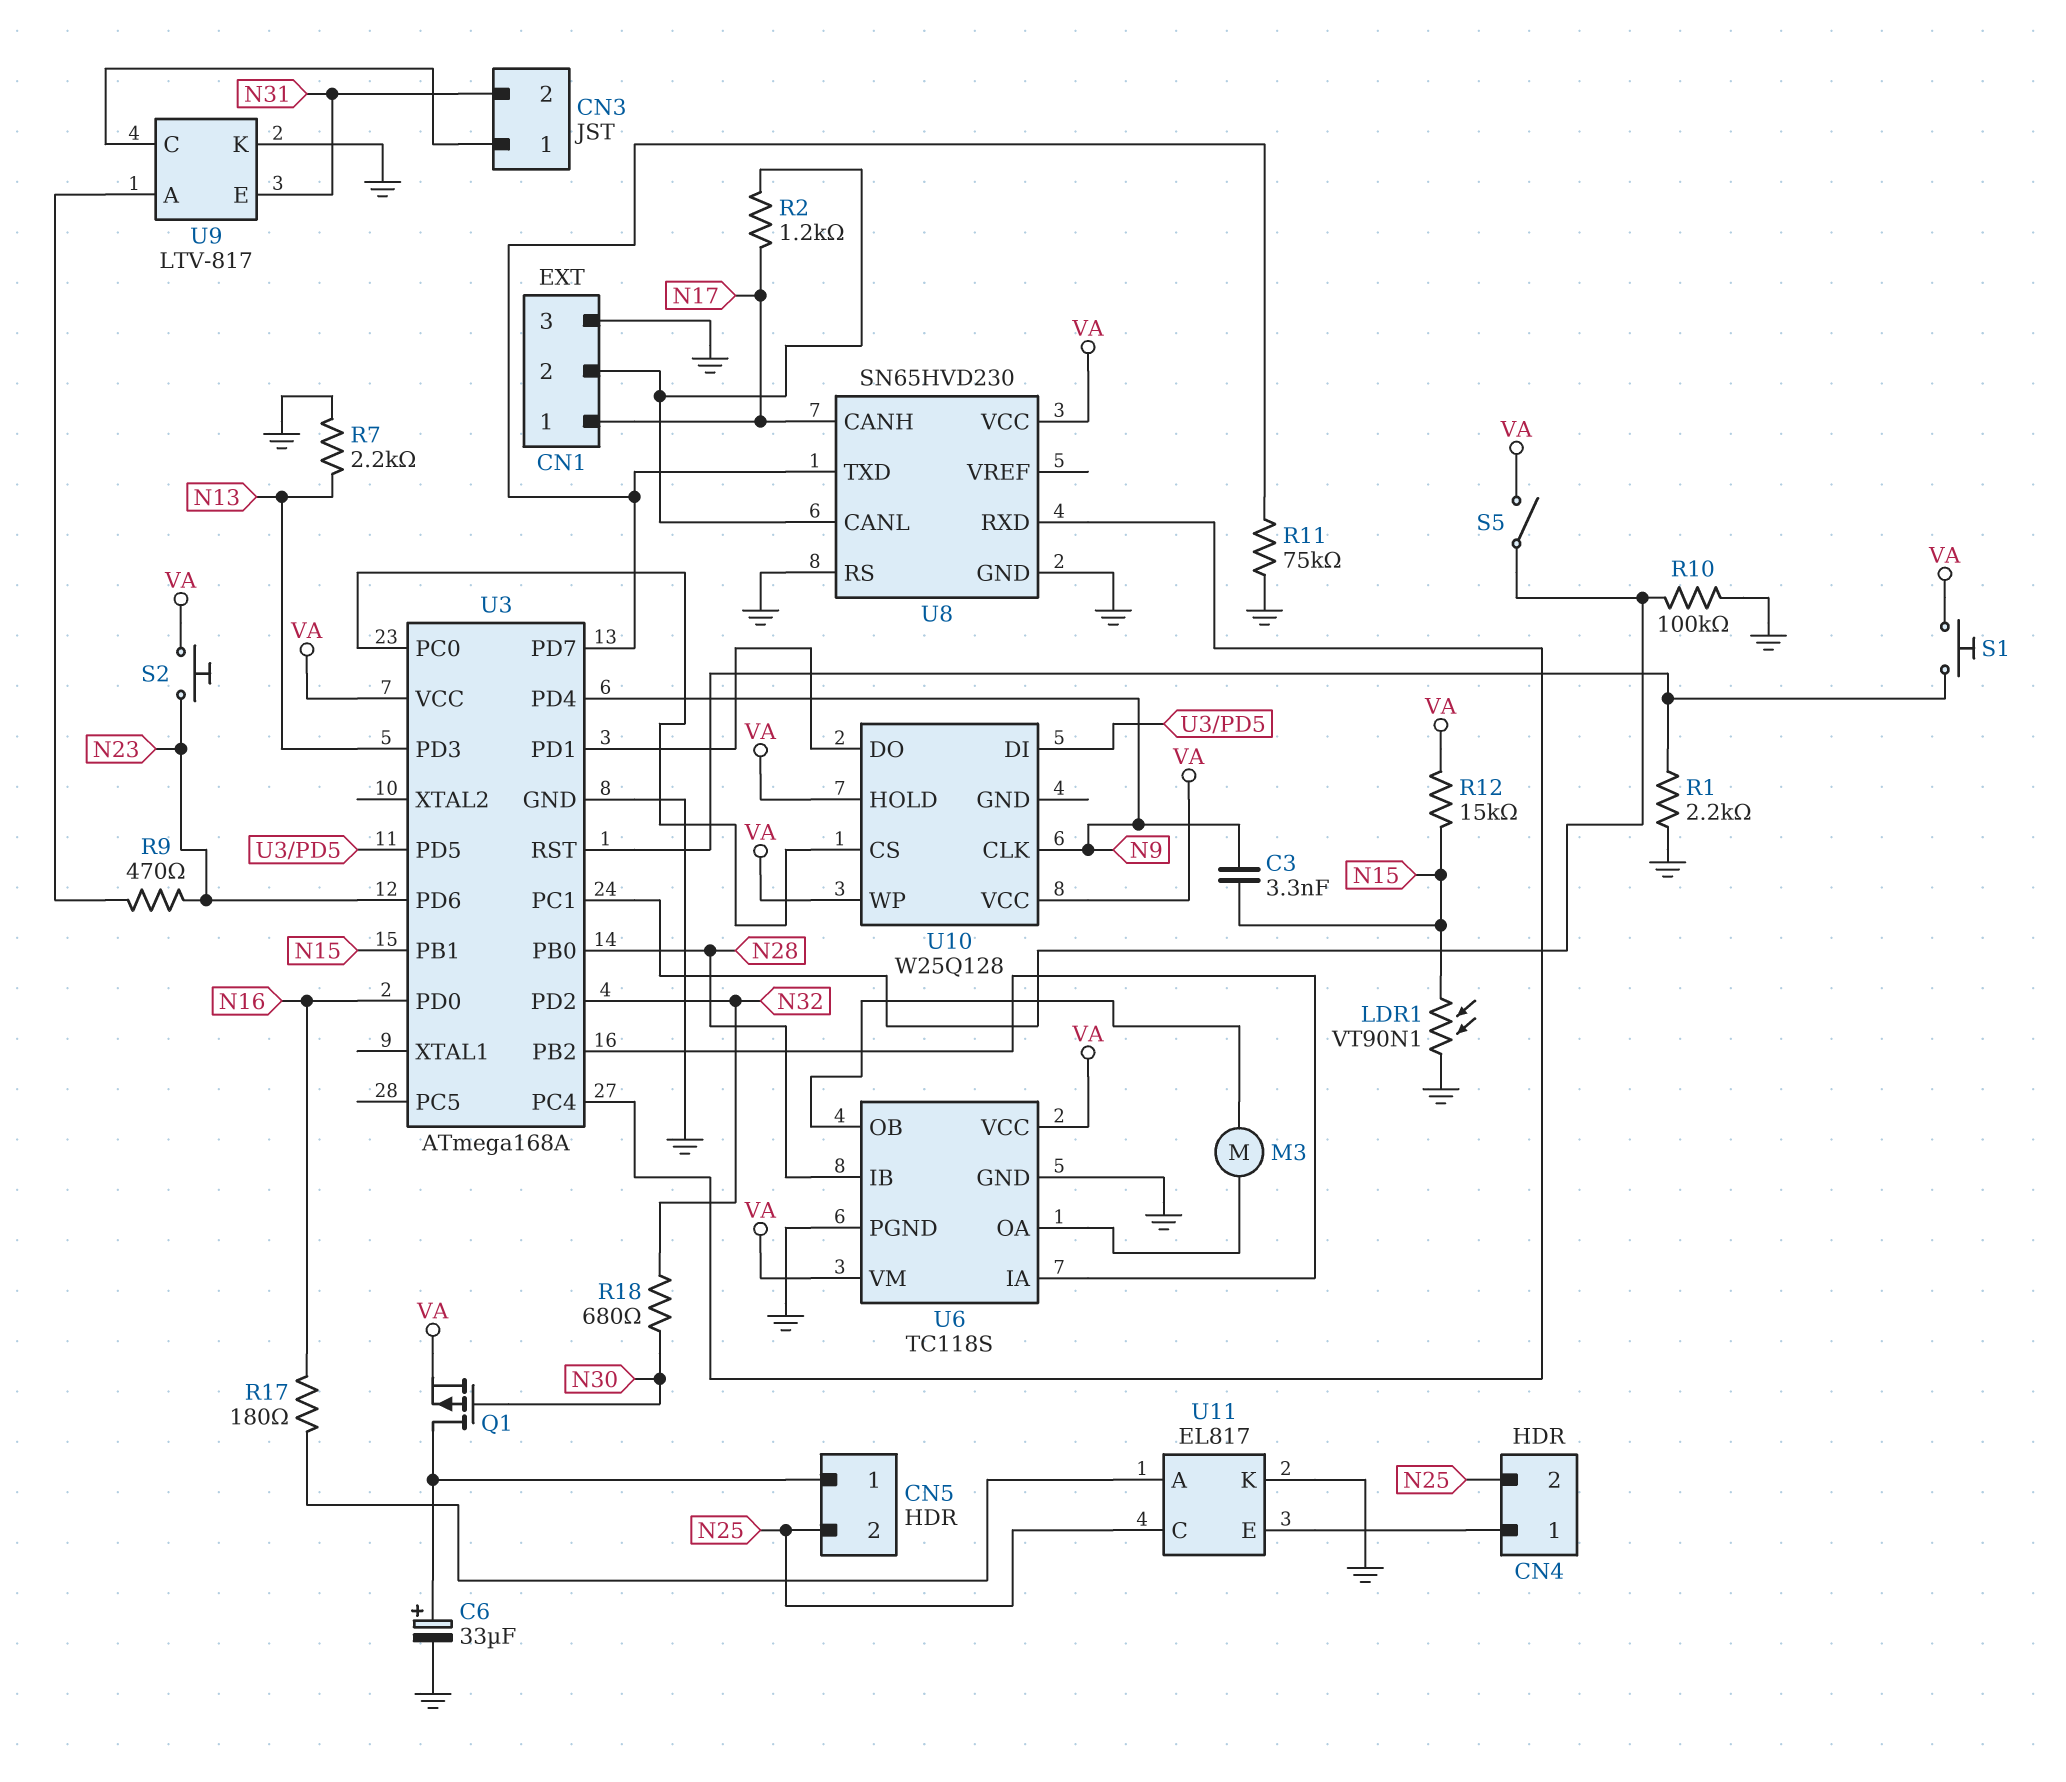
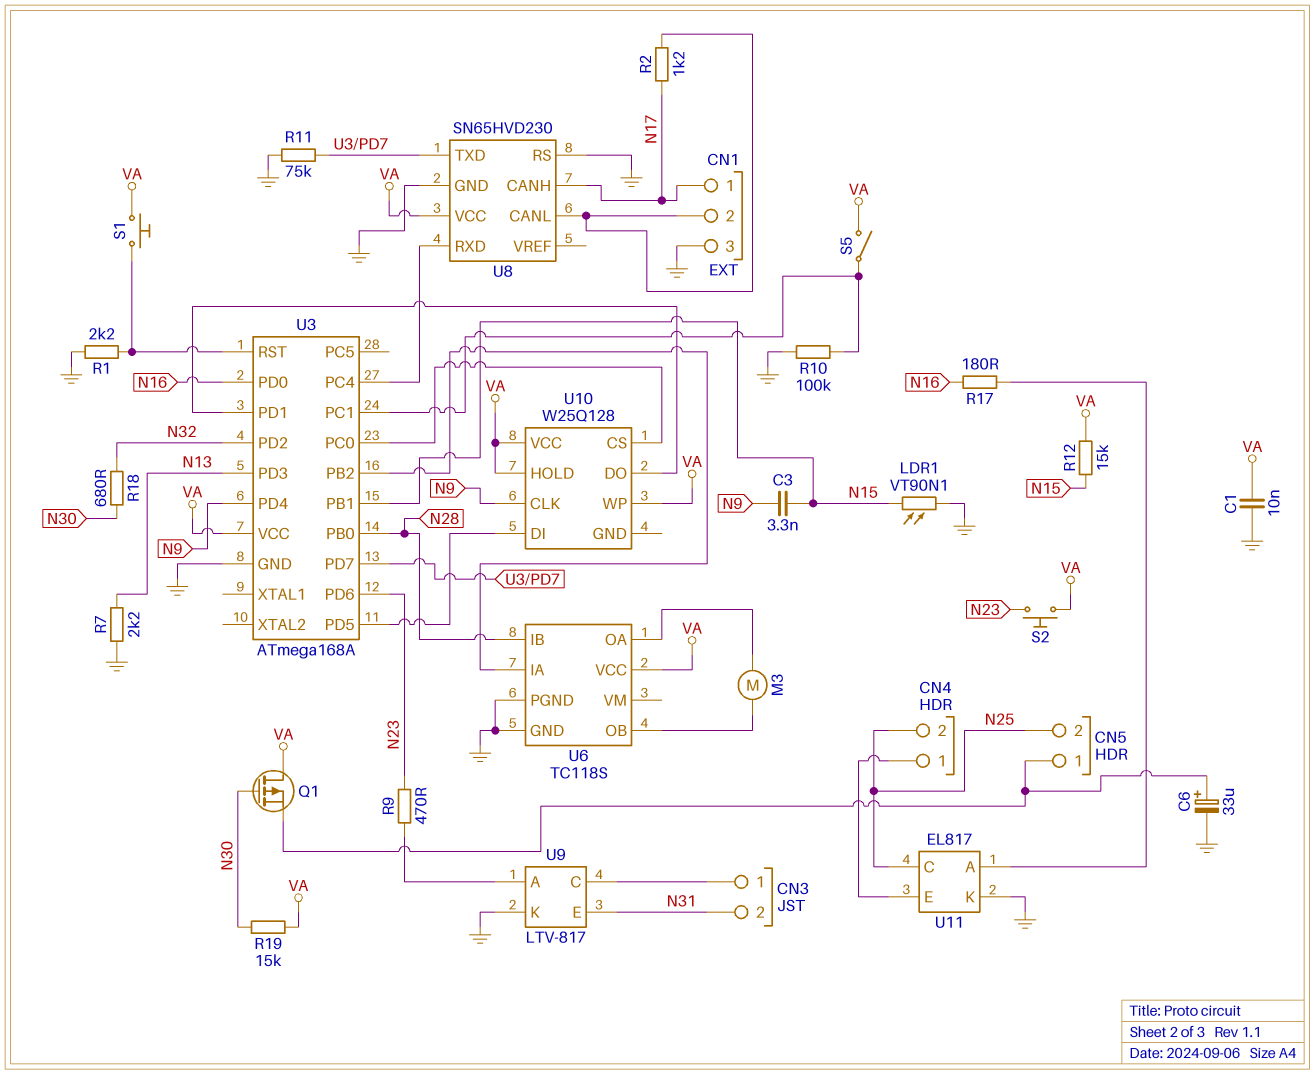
C1: none -> 10nF (GND, VA)
Q1: PMOS (G N30, D CN5/1, S VA) -> PMOS (G N30, D VA, S CN5/1)
R19: none -> 15k (N30, VA)
U6 pin VM: VA -> none

